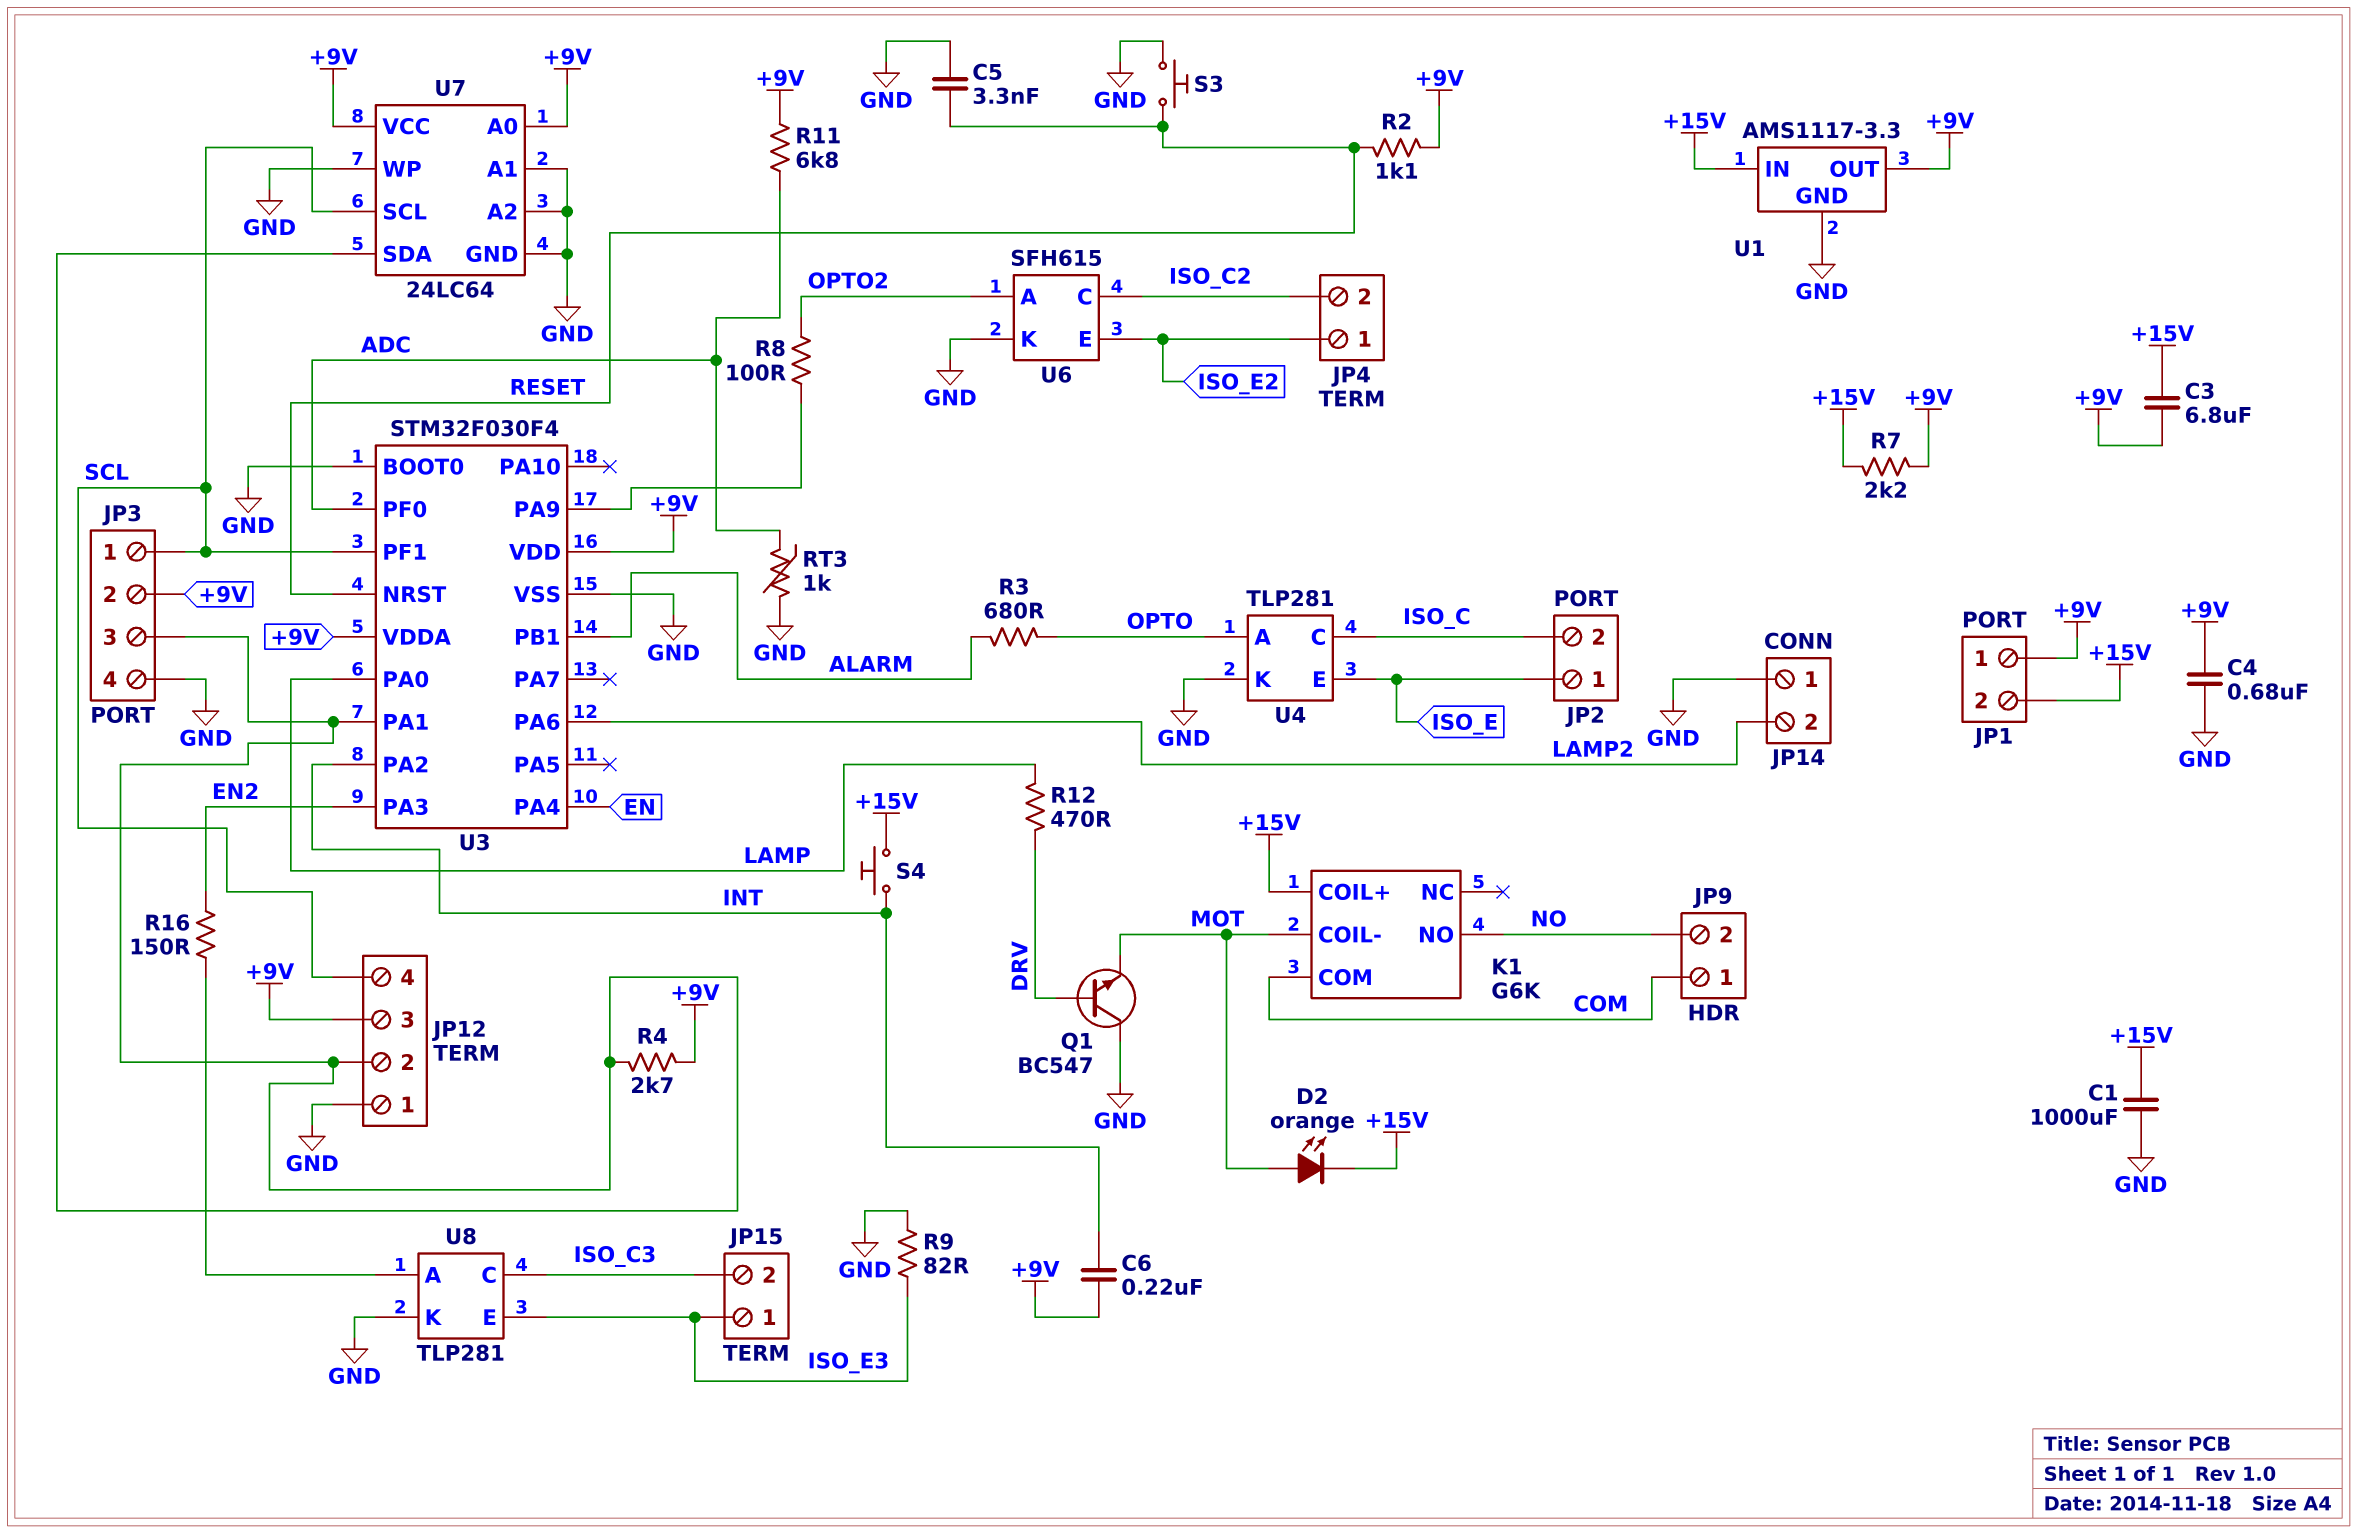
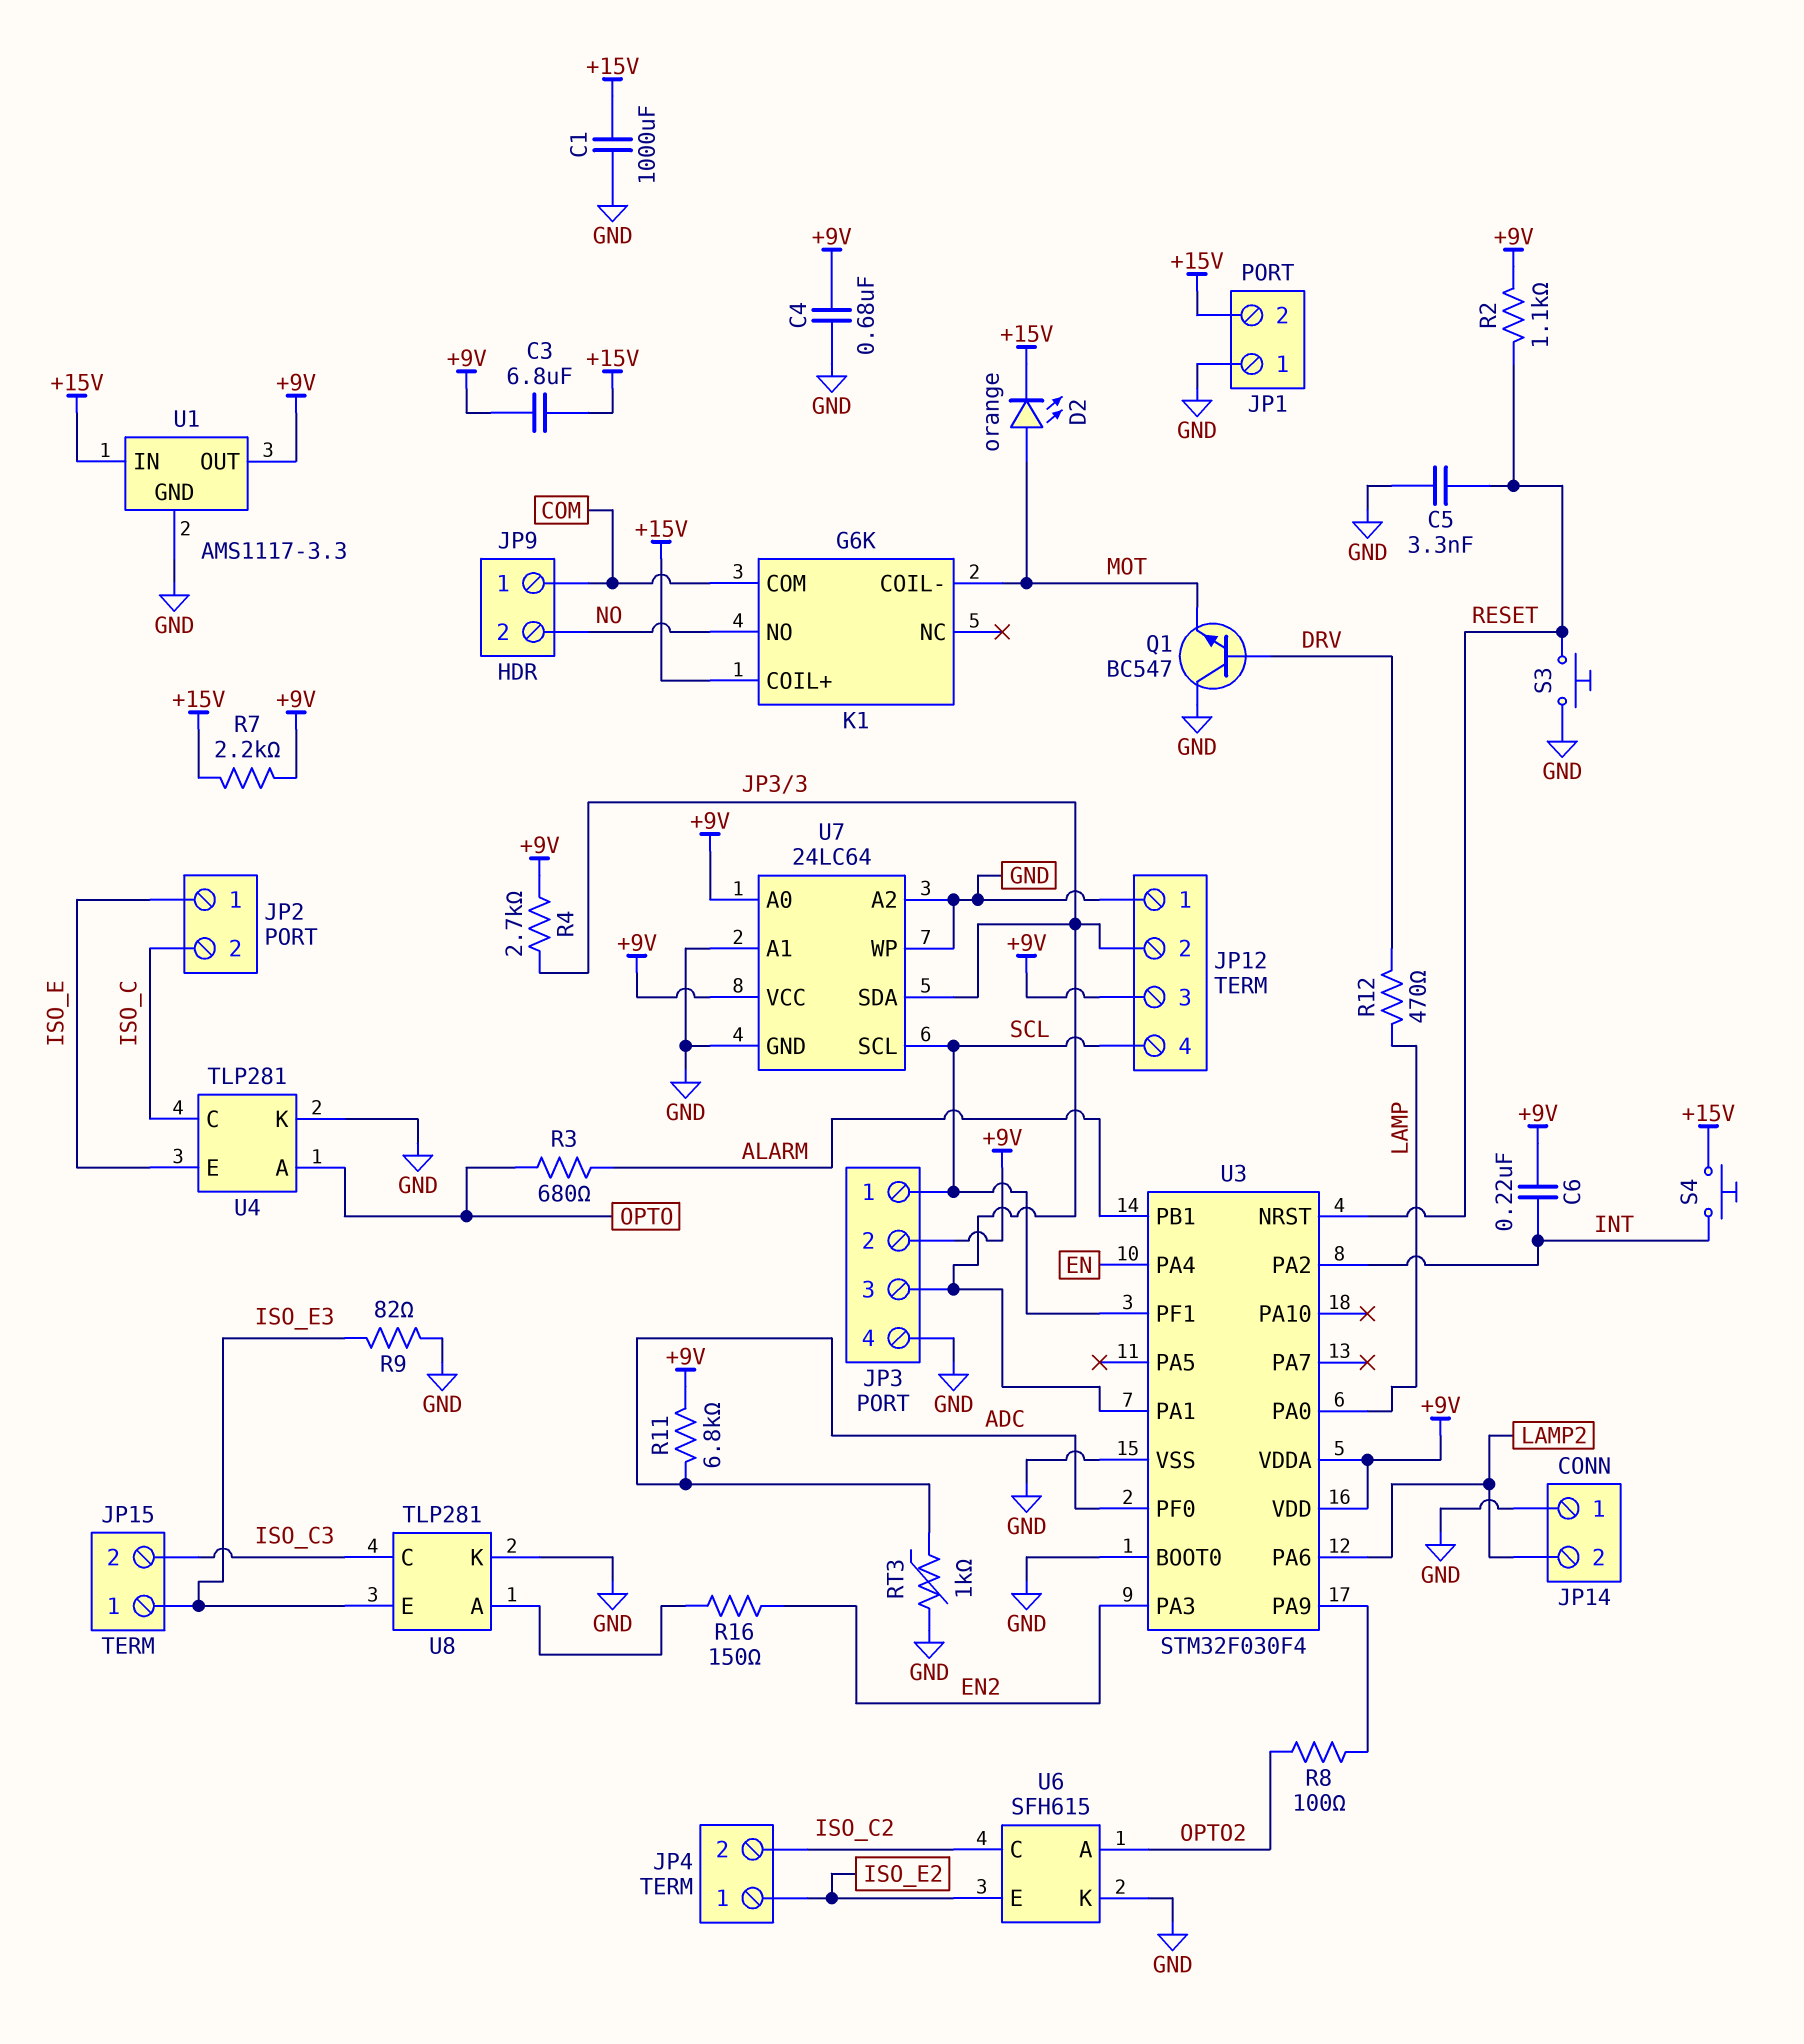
JP1 pin 1: +9V -> GND

